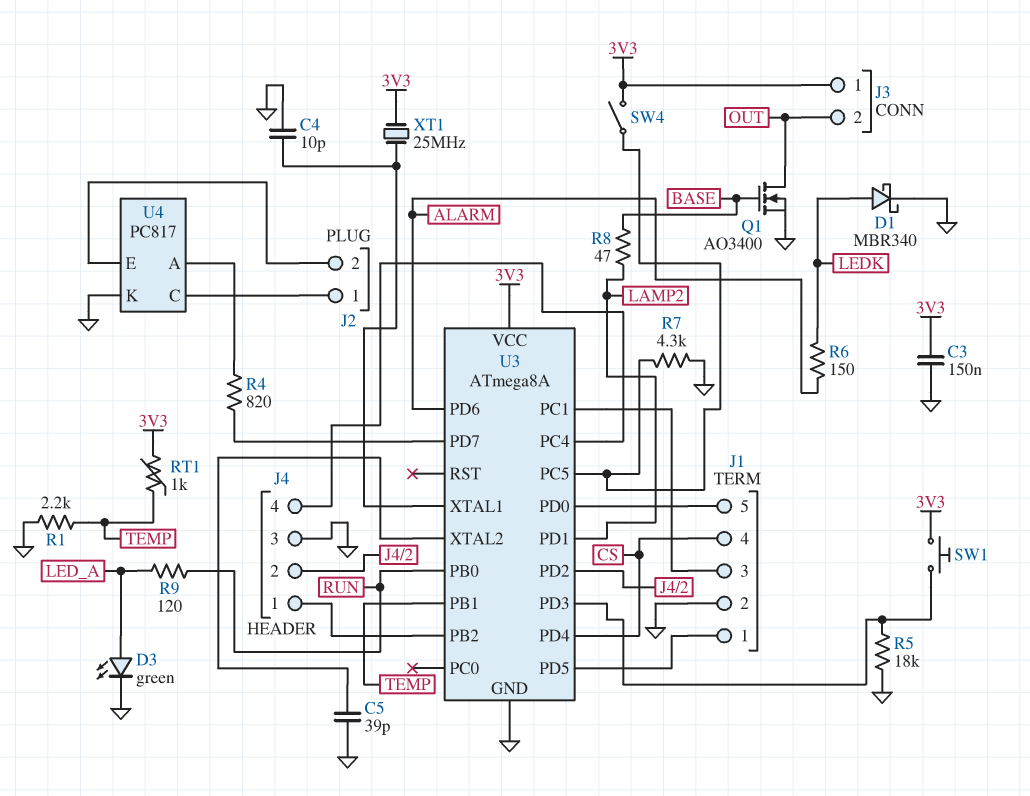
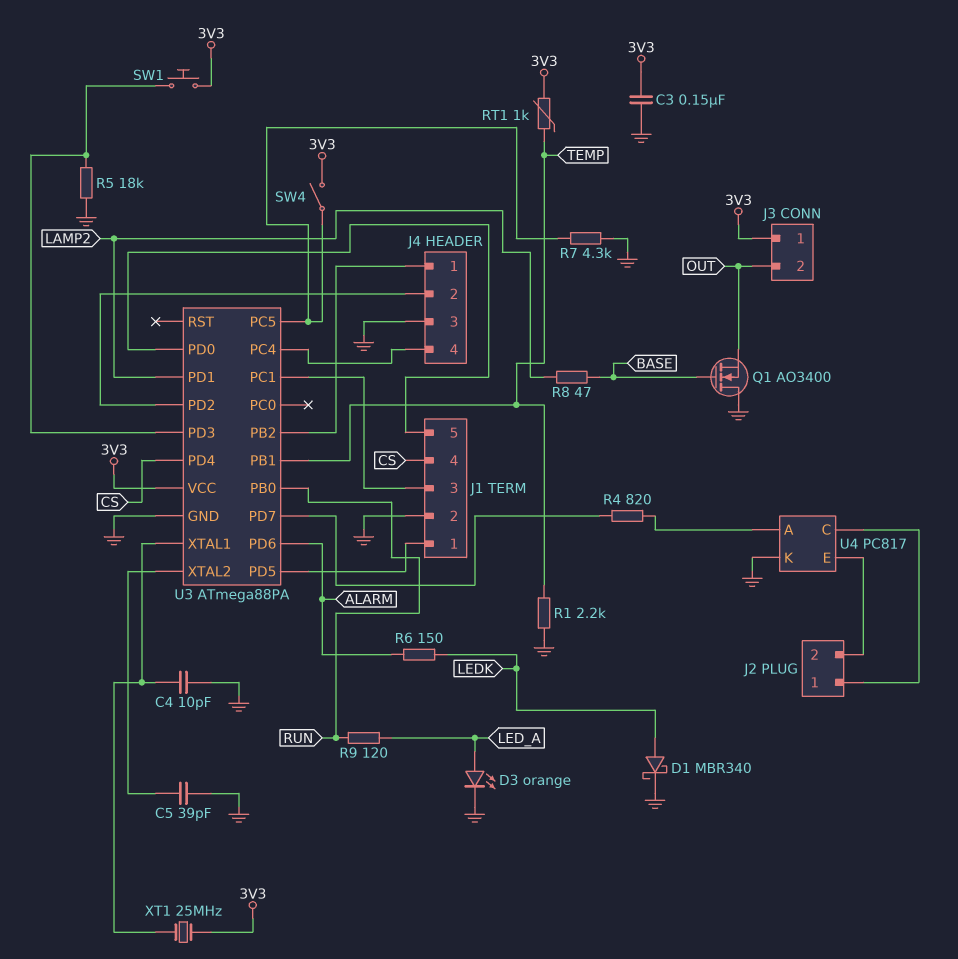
D3: LED green (A LED_A, K GND) -> LED orange (A LED_A, K GND)
Q1: NMOS AO3400 (G BASE, D OUT, S GND) -> NMOS AO3400 (G BASE, D GND, S OUT)
U3: ATmega8A -> ATmega88PA

